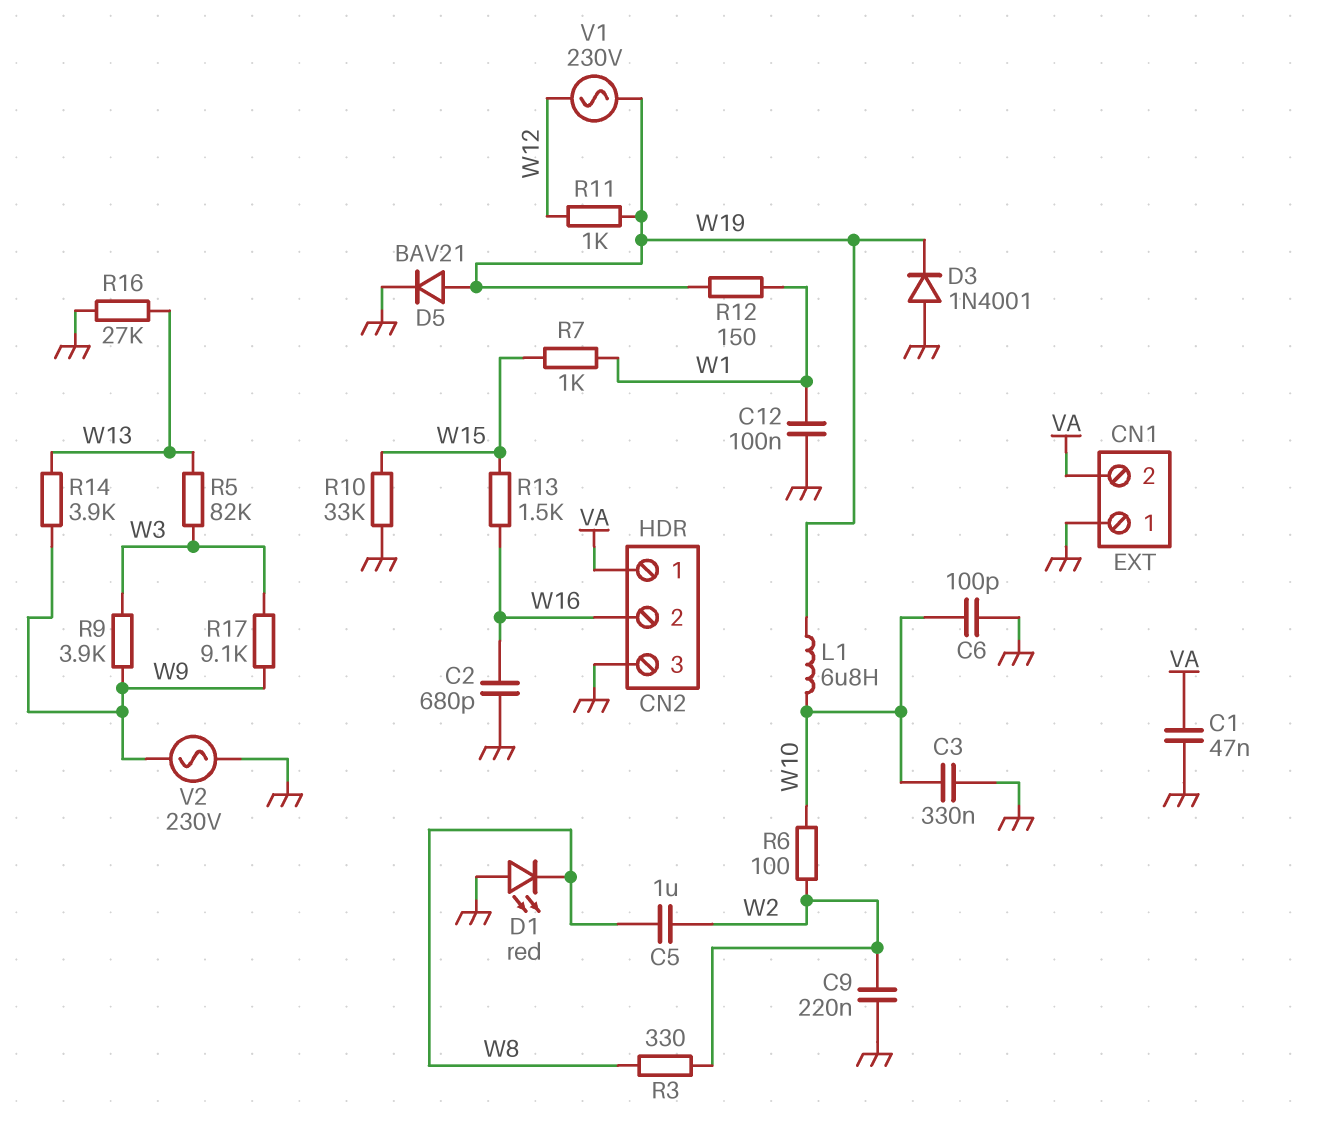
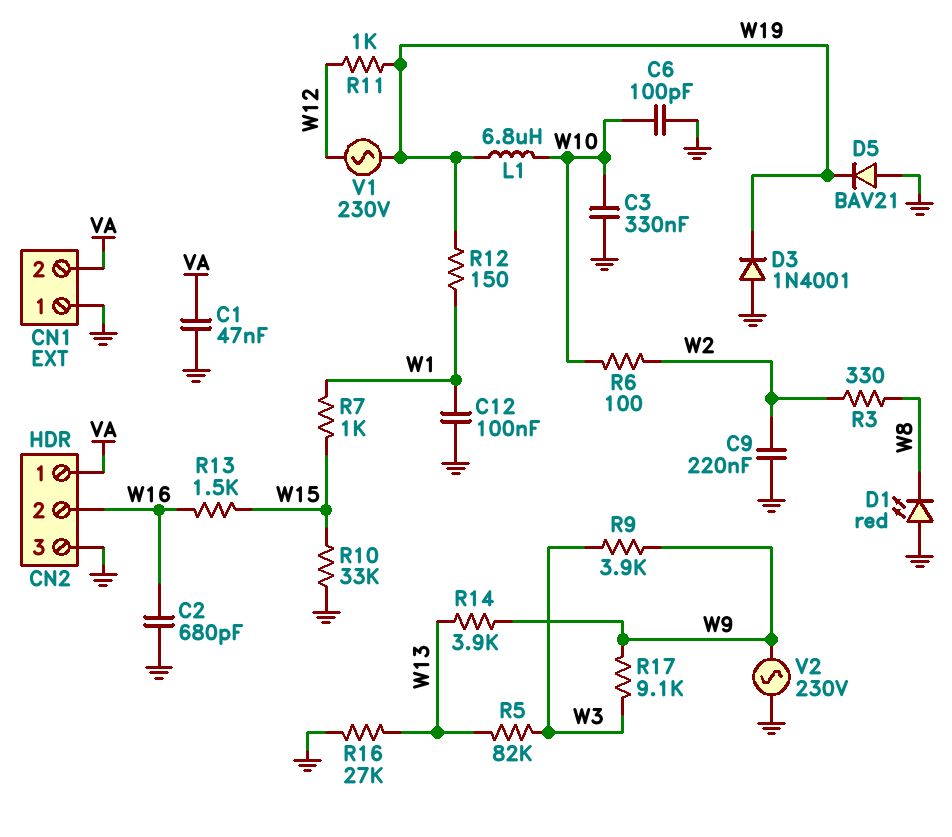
C5: 1uF (W2, W8) -> none
D5: diode BAV21 (A W19, K GND) -> diode BAV21 (A GND, K W19)

